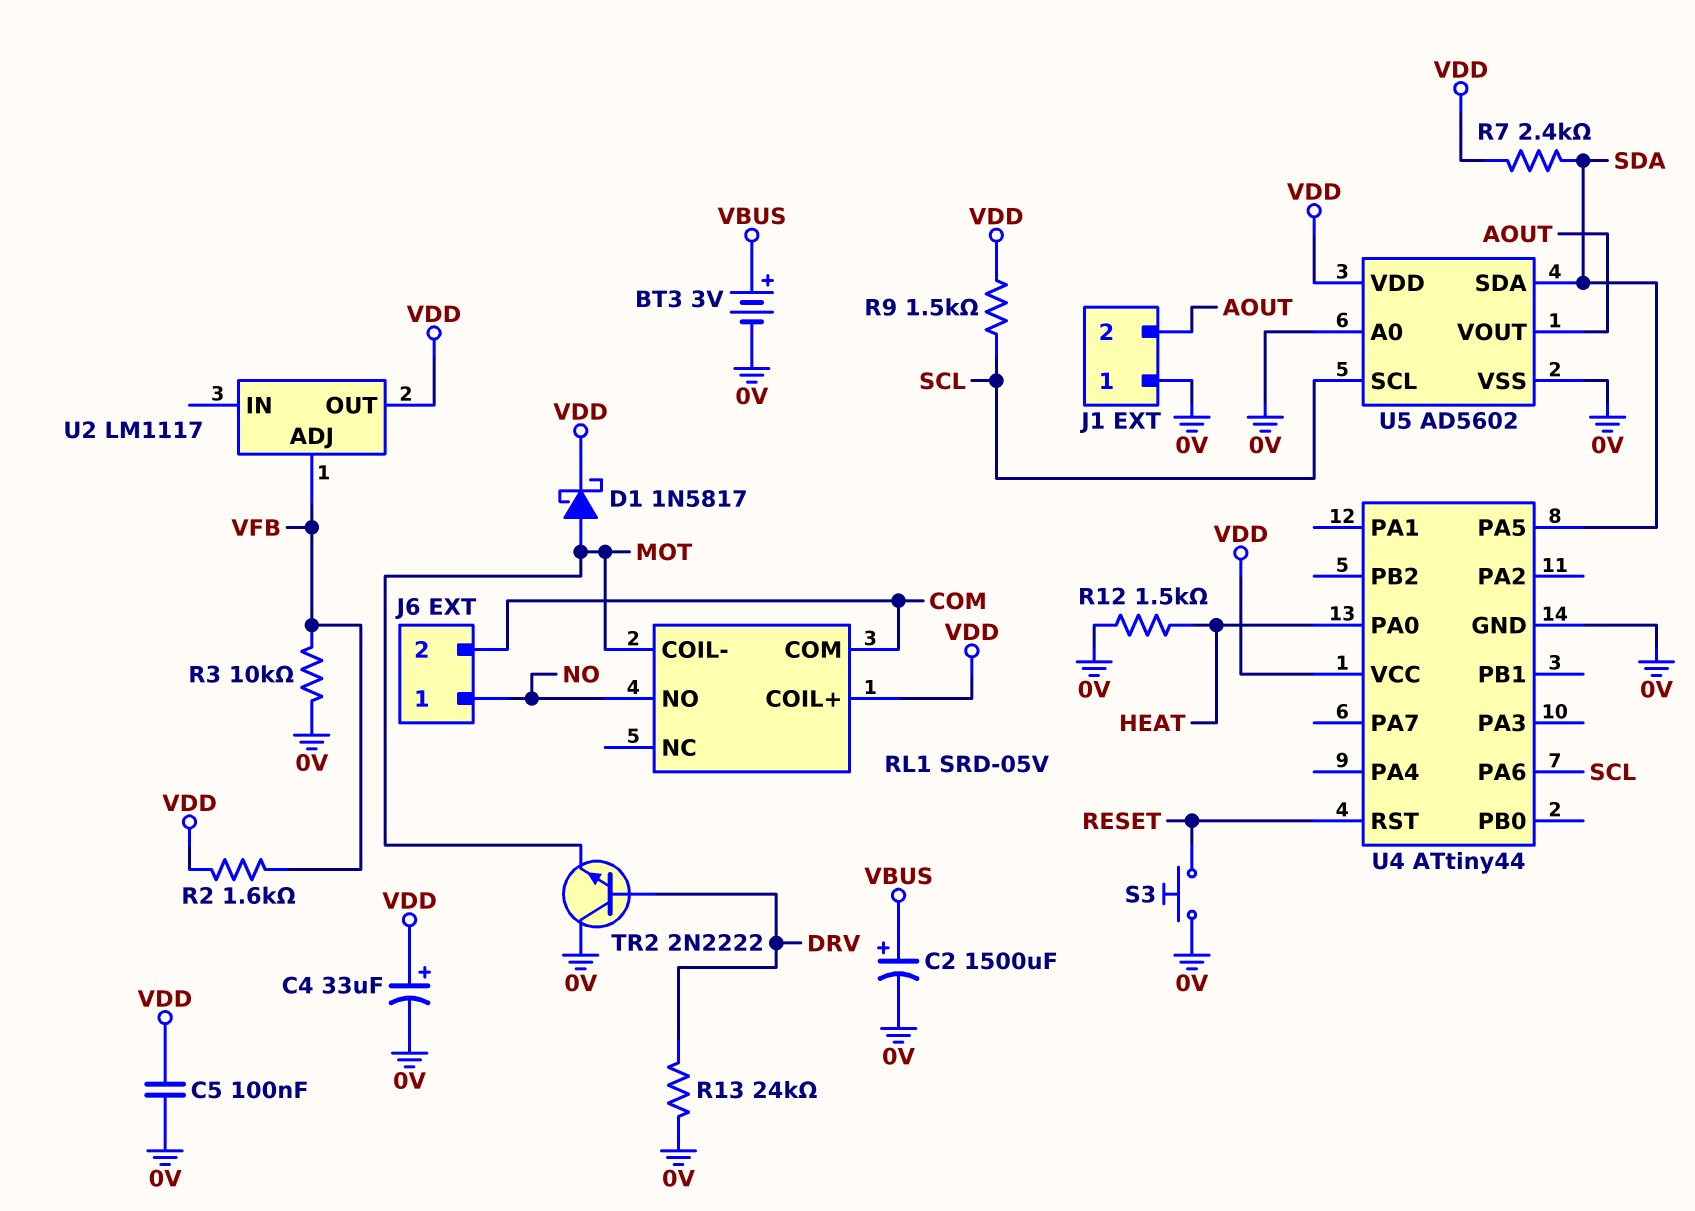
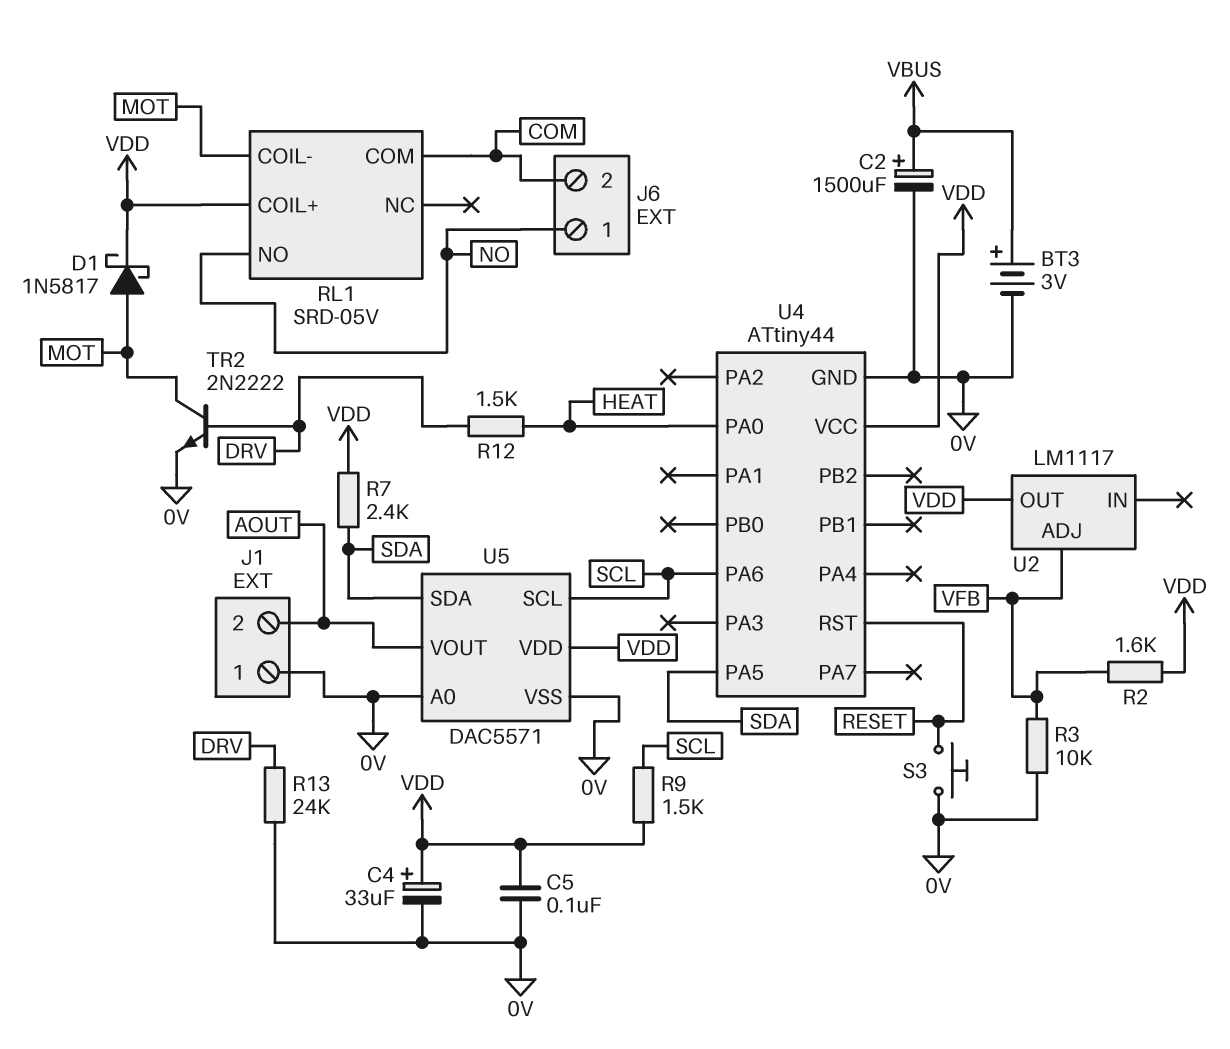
R12: 1.5k (0V, HEAT) -> 1.5k (DRV, HEAT)
TR2: NPN 2N2222 (B DRV, C 0V, E MOT) -> NPN 2N2222 (B DRV, C MOT, E 0V)
U5: AD5602 -> DAC5571

